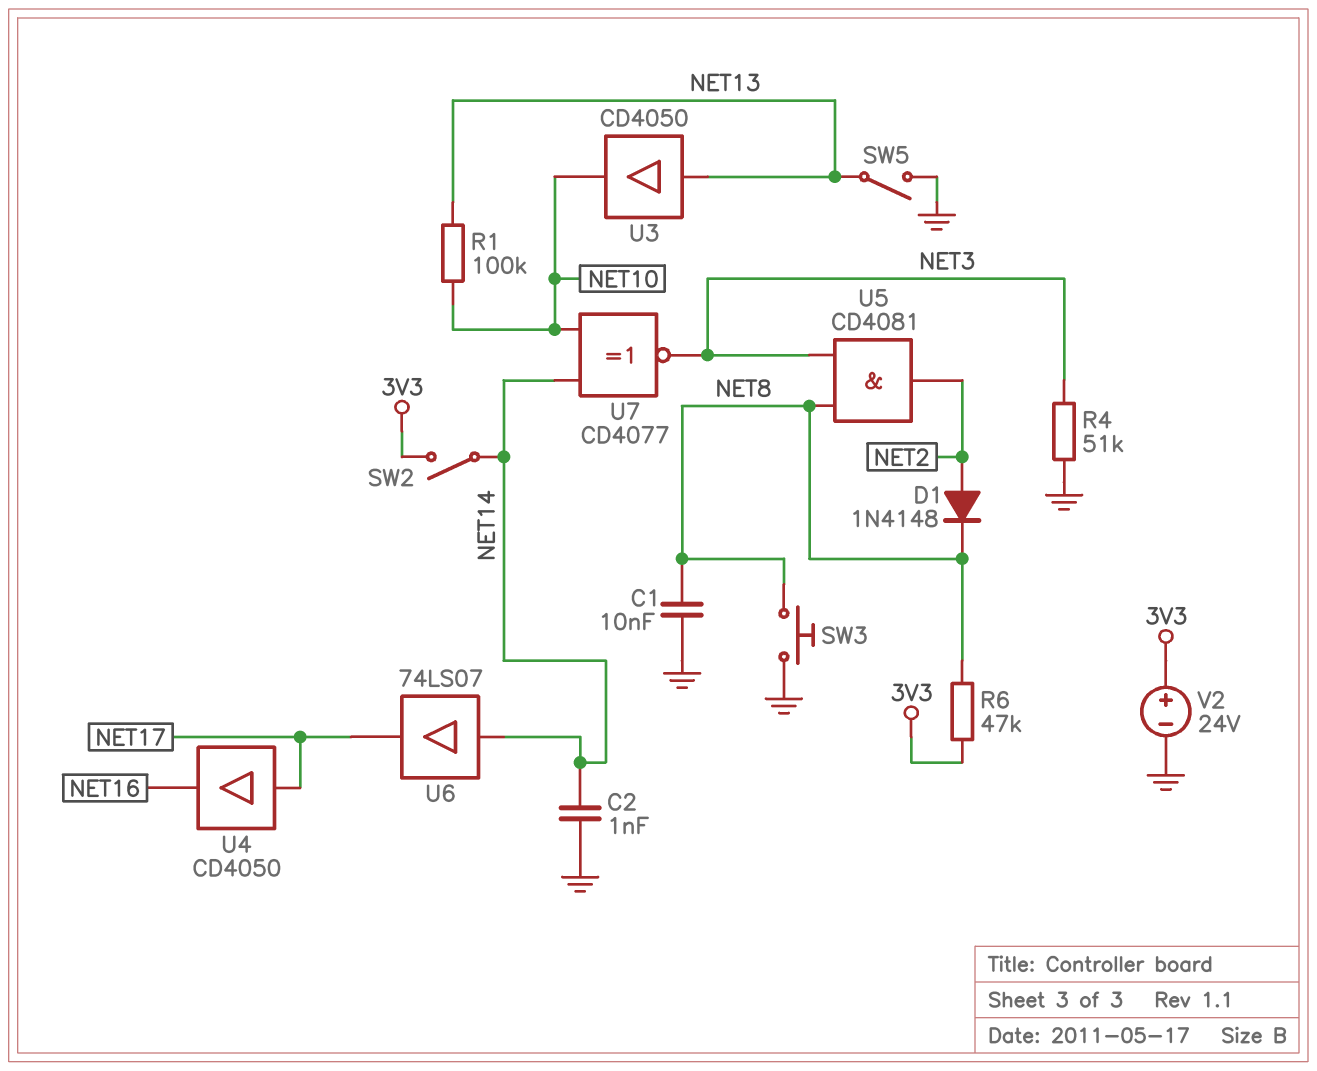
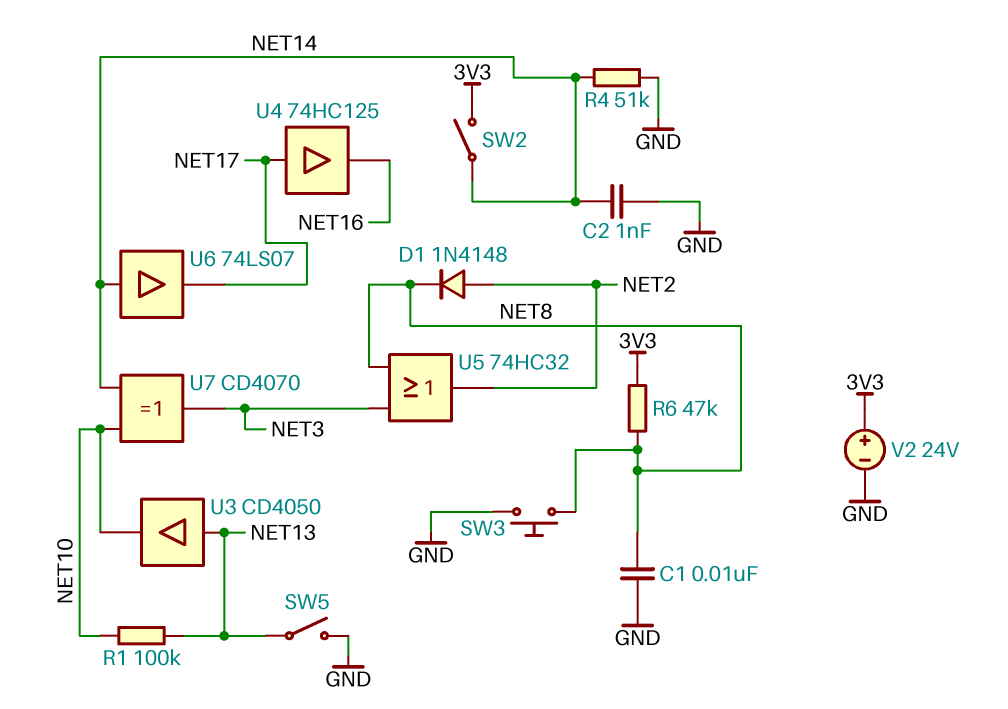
R4: 51k (GND, NET3) -> 51k (GND, NET14)
U4: buffer CD4050 (in NET17, out NET16) -> buffer 74HC125 (in NET17, out NET16)
U5: AND CD4081 (in NET3, in NET8, out NET2) -> OR 74HC32 (in NET3, in NET8, out NET2)
U7: XNOR CD4077 (in NET10, in NET14, out NET3) -> XOR CD4070 (in NET10, in NET14, out NET3)

